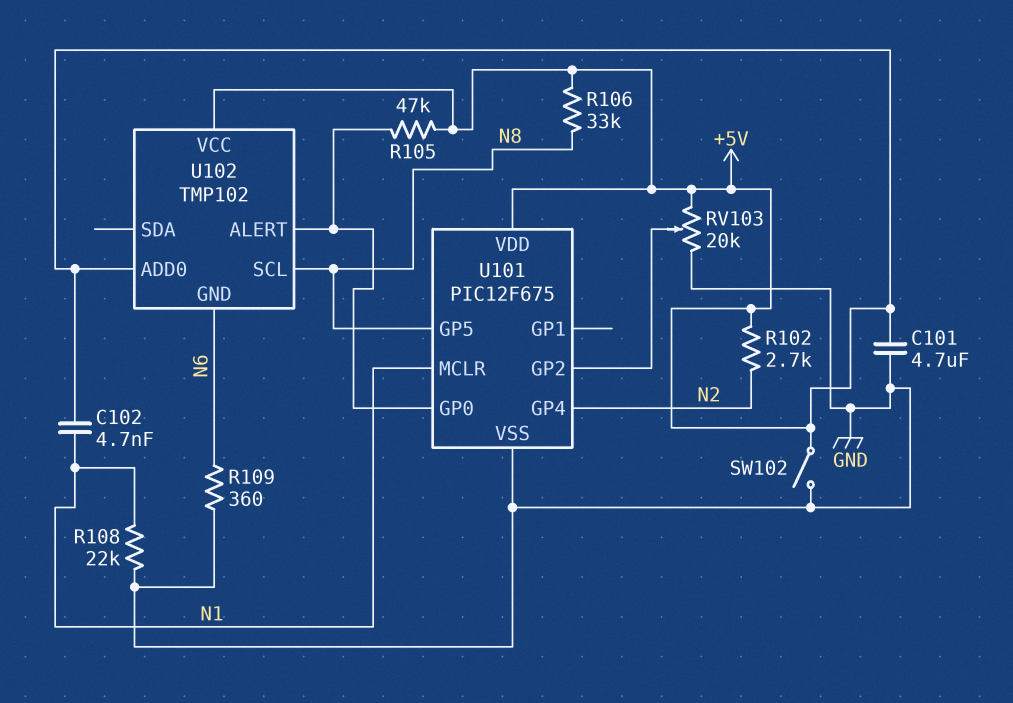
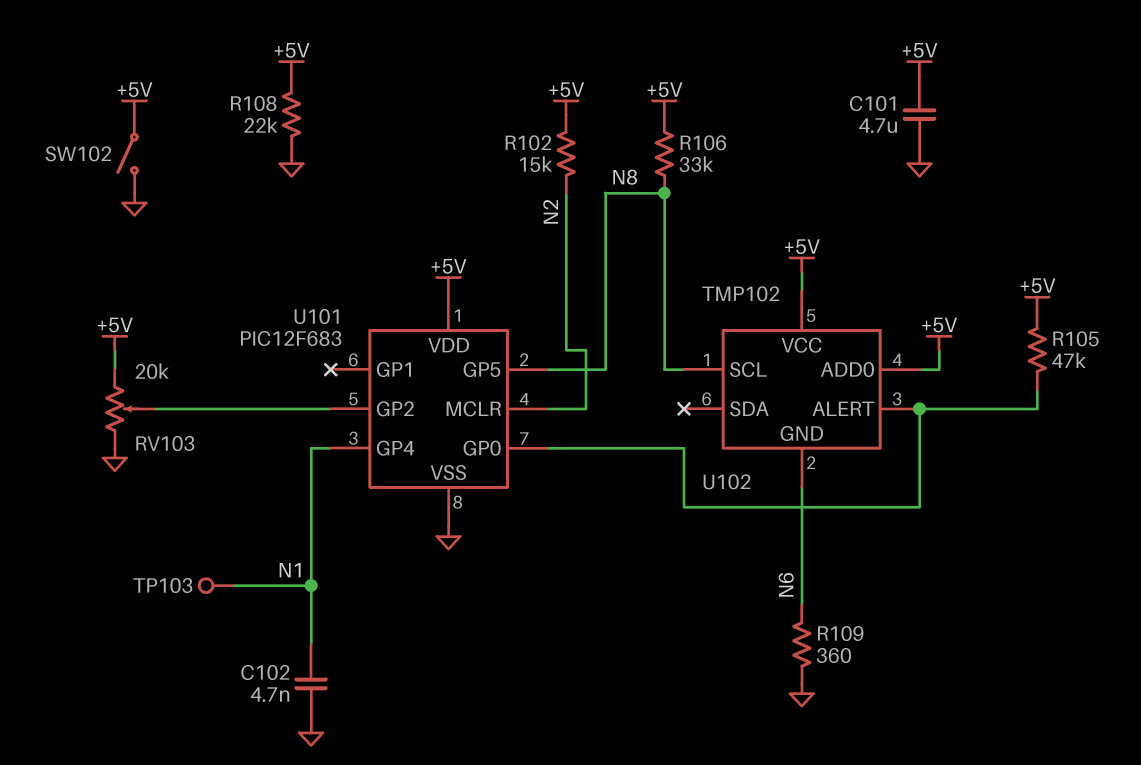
C102: 4.7nF (+5V, N1) -> 4.7nF (GND, N1)
R102: 2.7k (+5V, N2) -> 15k (+5V, N2)
R108: 22k (GND, N1) -> 22k (+5V, GND)
TP103: none -> test point (N1)
U101: PIC12F675 -> PIC12F683
U101 pin GP4: N2 -> N1
U101 pin MCLR: N1 -> N2

